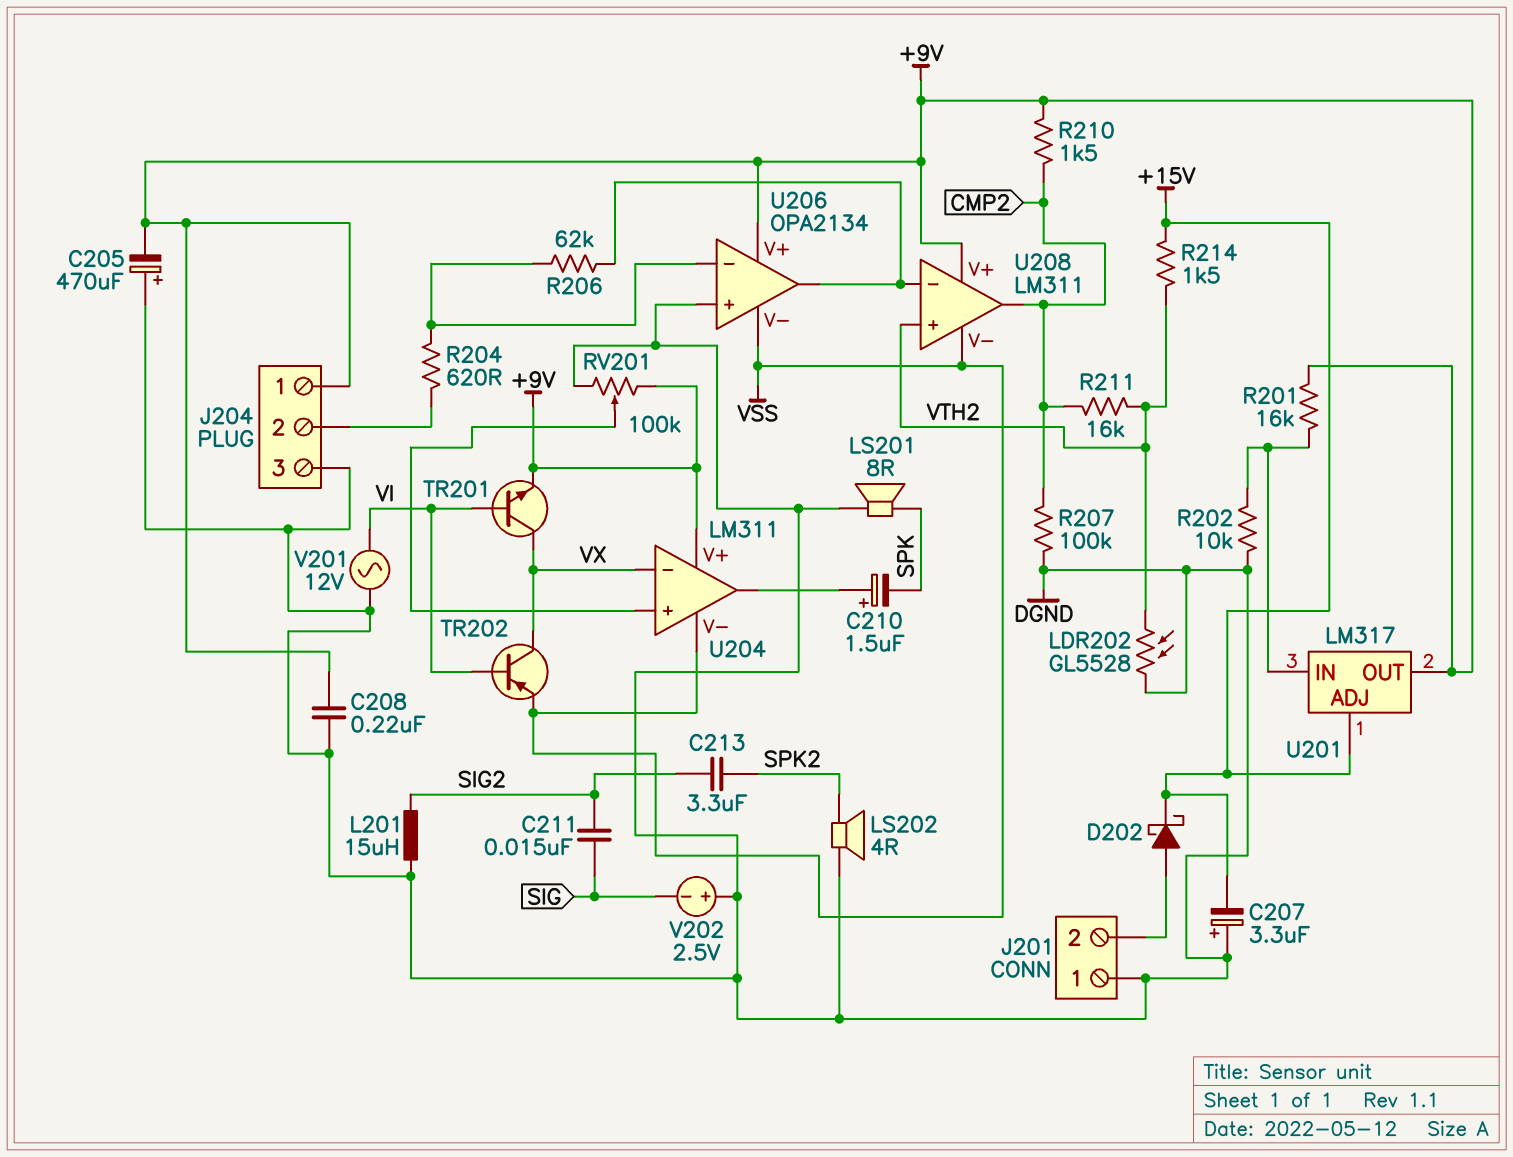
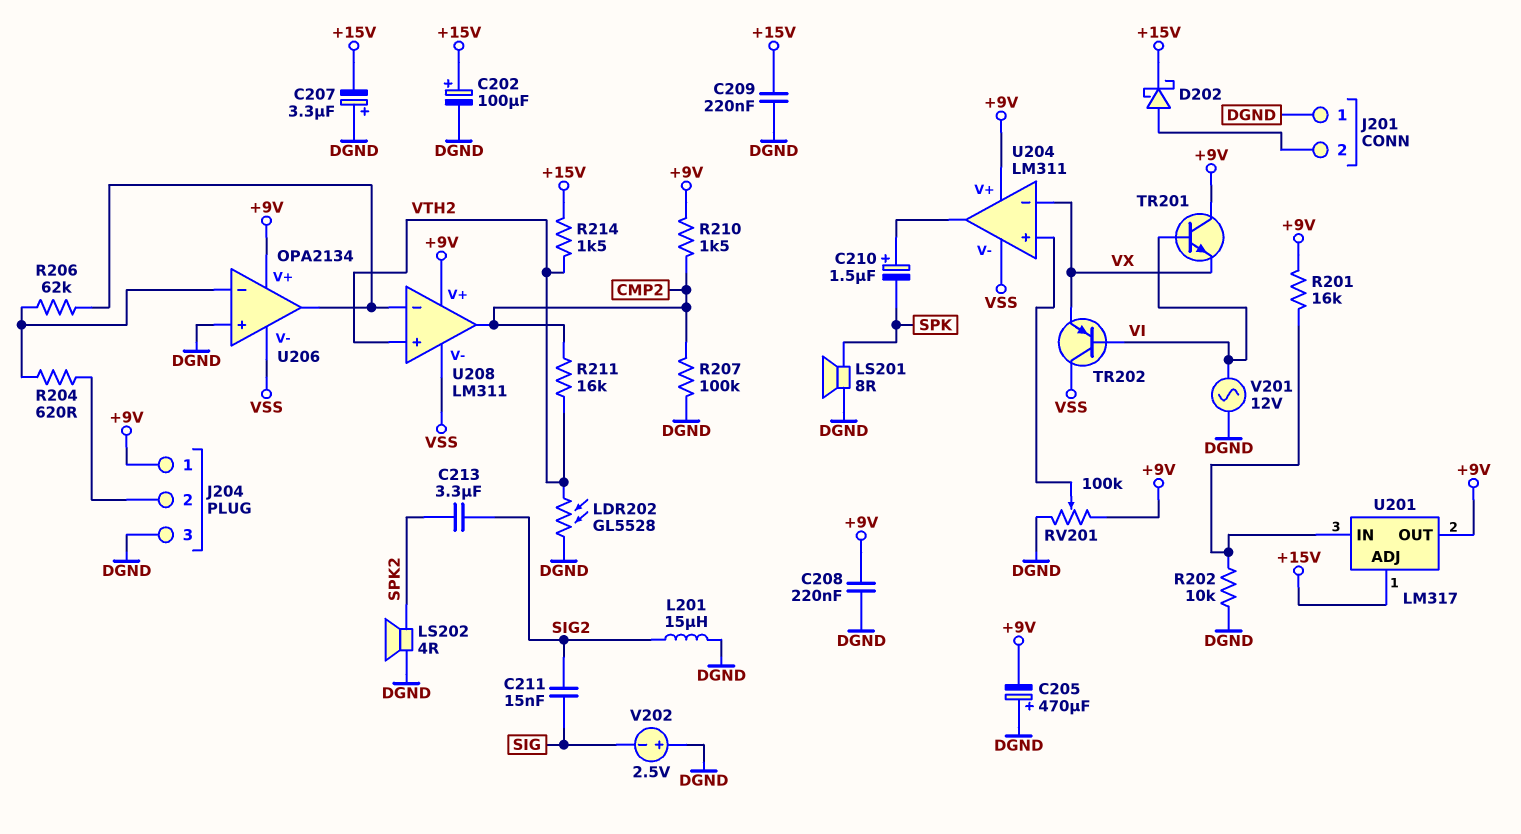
C202: none -> 100uF (plus +15V, minus DGND)
C209: none -> 220nF (+15V, DGND)
TR201: NPN (B VI, C VX, E +9V) -> NPN (B VI, C +9V, E VX)
TR202: PNP (B VI, C VX, E VSS) -> PNP (B VI, C VSS, E VX)

